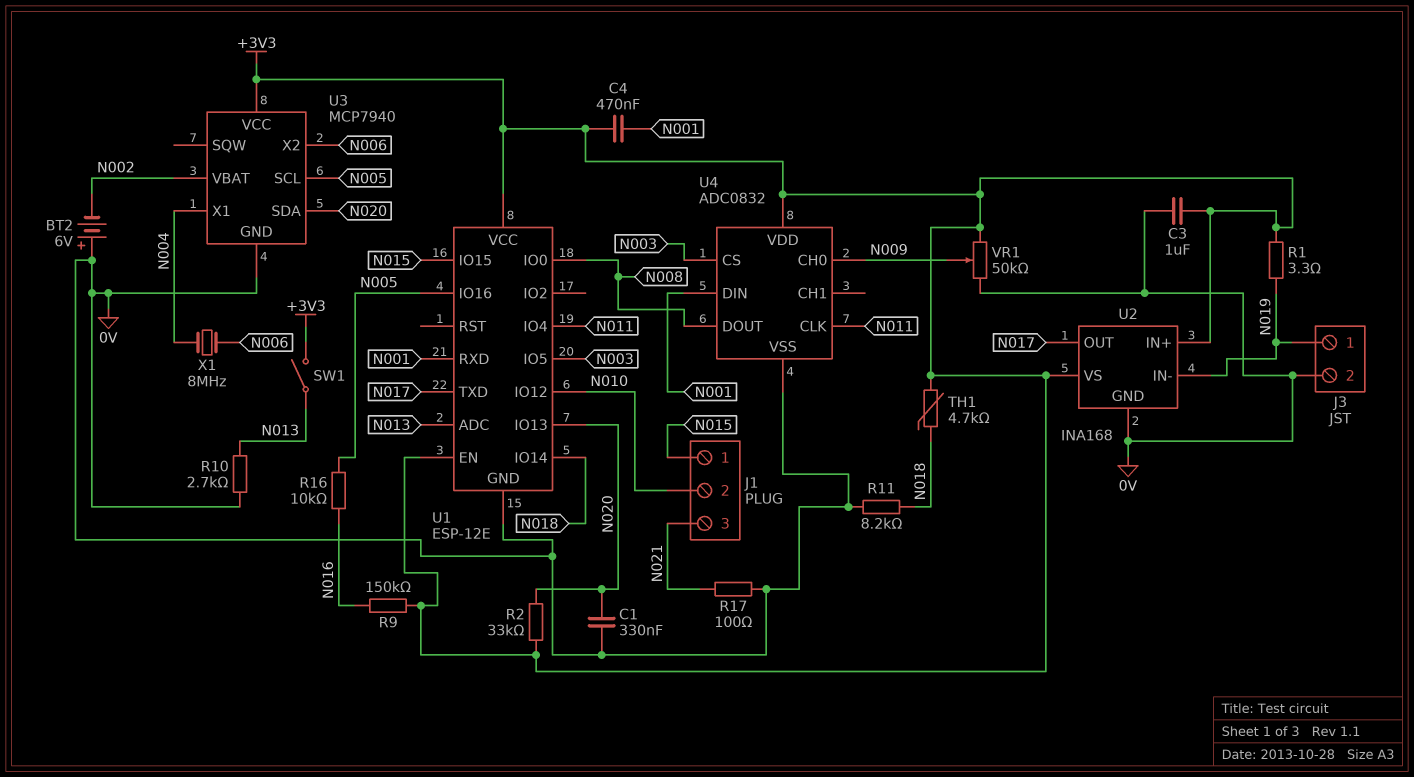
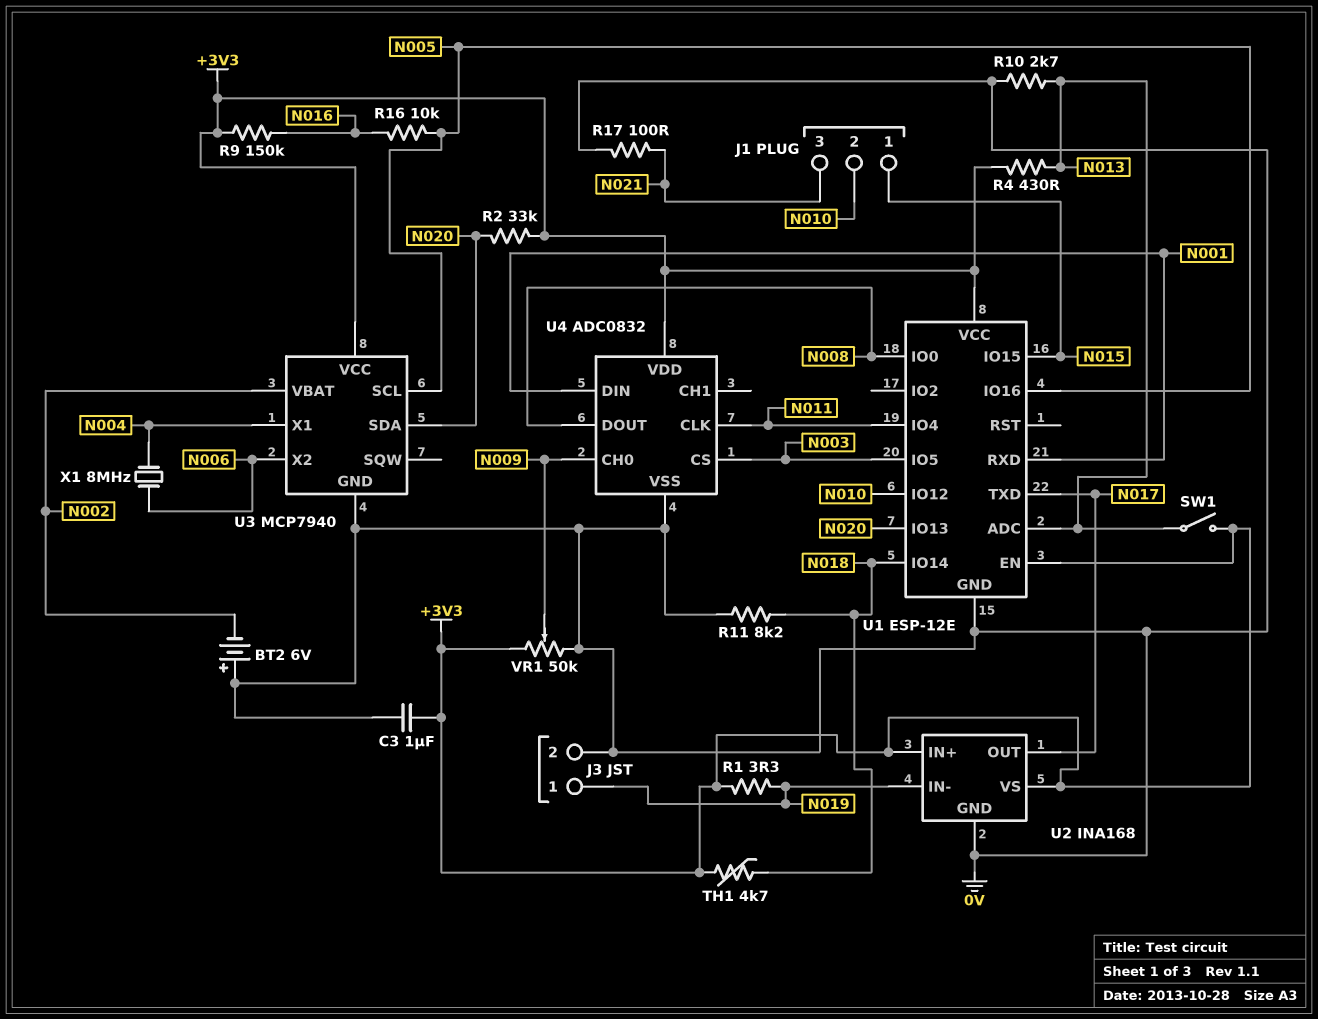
C1: 330nF (0V, N020) -> none
C4: 470nF (+3V3, N001) -> none
R4: none -> 430 (+3V3, N013)

